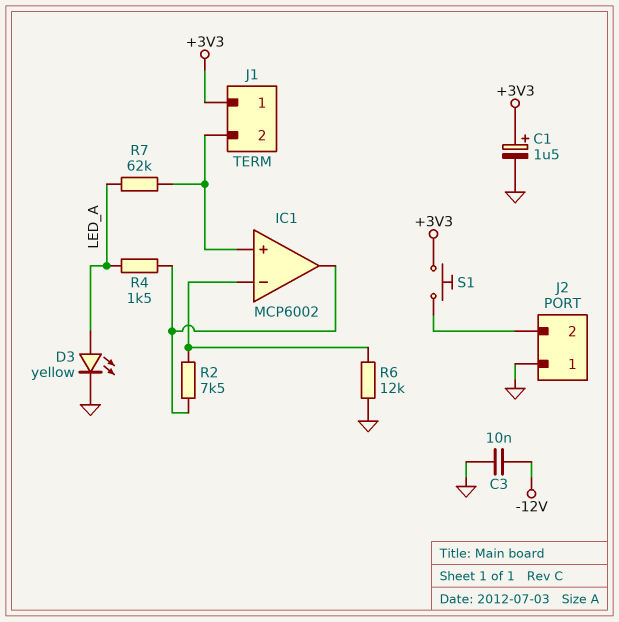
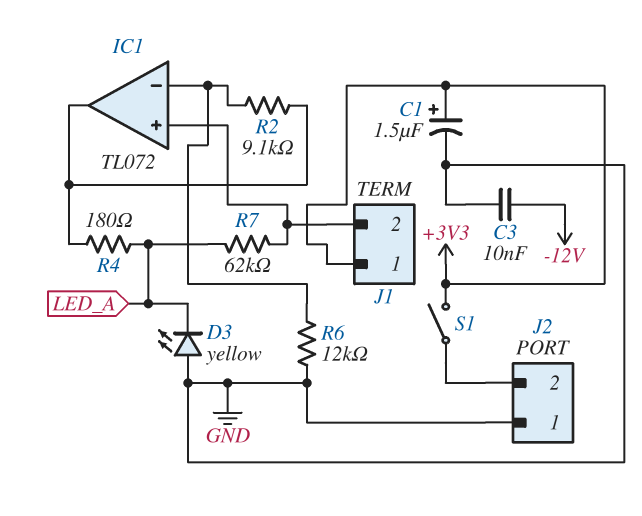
D3: LED yellow (A LED_A, K GND) -> LED yellow (A GND, K LED_A)
IC1: MCP6002 -> TL072
R2: 7.5k (IC1/in-, IC1/out) -> 9.1k (IC1/in-, IC1/out)
R4: 1.5k (IC1/out, LED_A) -> 180 (IC1/out, LED_A)
S1: button (+3V3, J2/2) -> switch (+3V3, J2/2)

